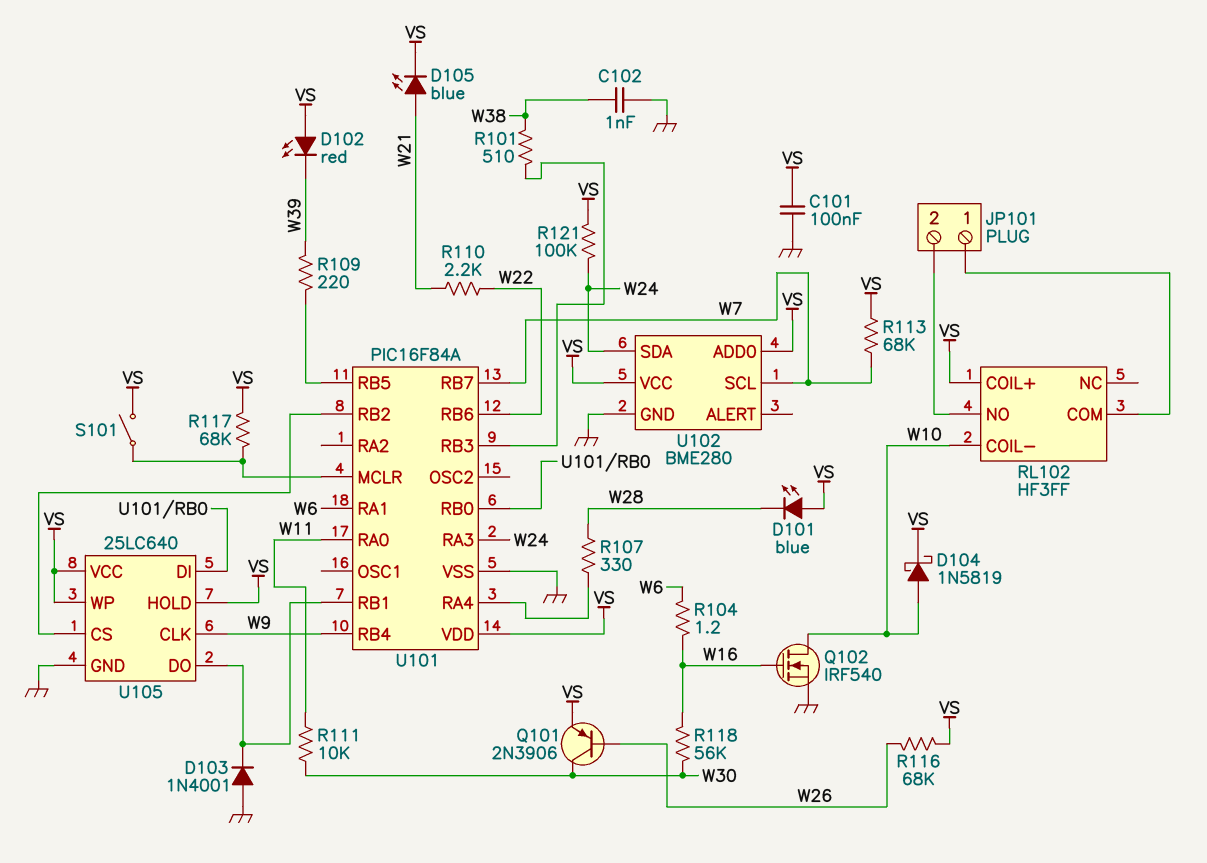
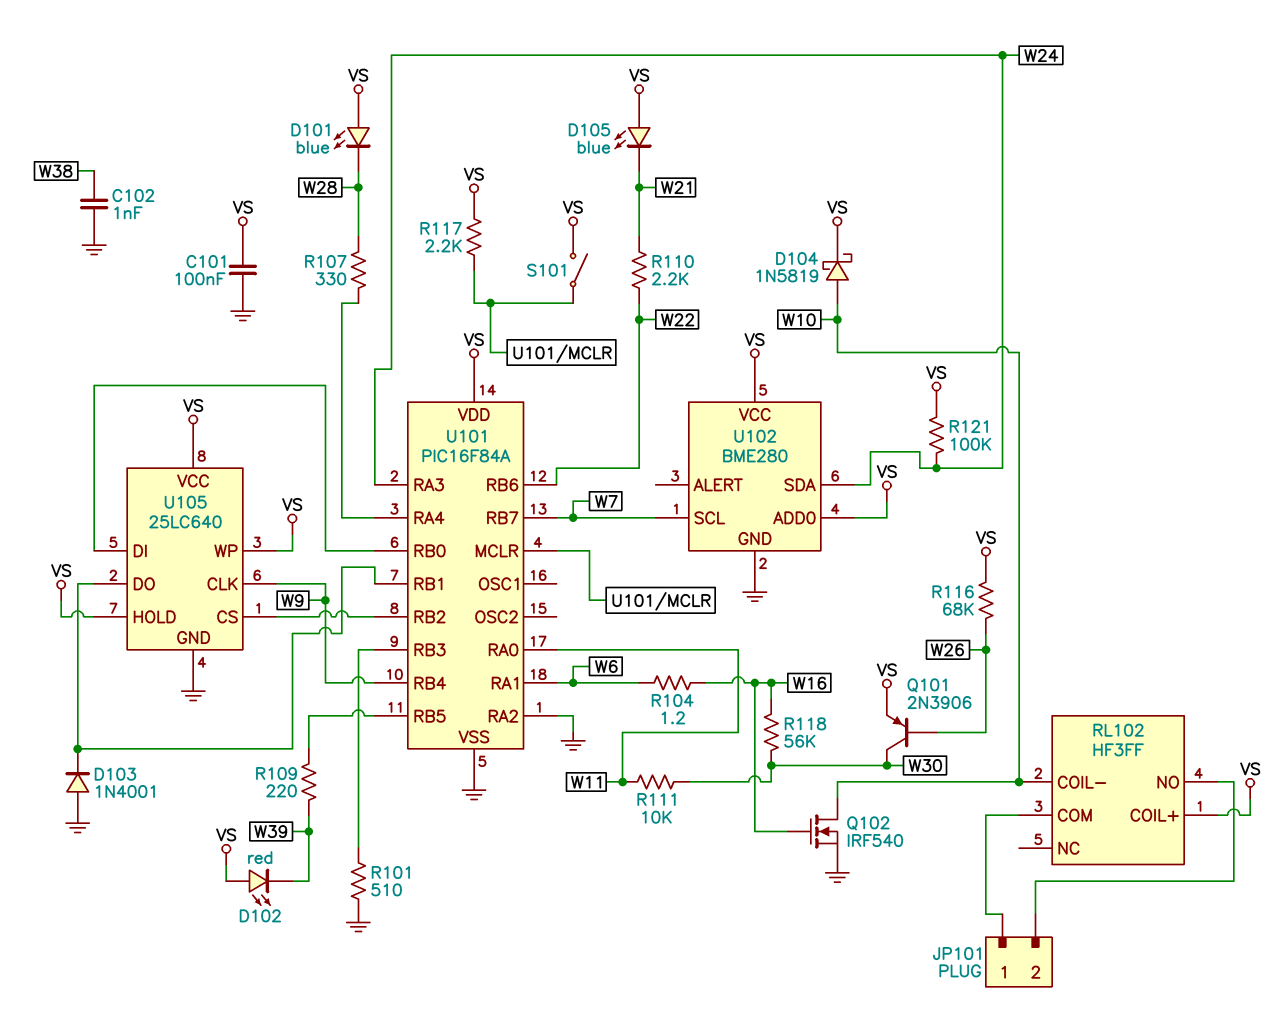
D105: LED blue (A W21, K VS) -> LED blue (A VS, K W21)
R101: 510 (U101/RB3, W38) -> 510 (GND, U101/RB3)
R113: 68k (VS, W7) -> none
R117: 68k (U101/MCLR, VS) -> 2.2k (U101/MCLR, VS)
U101 pin RA2: none -> GND

